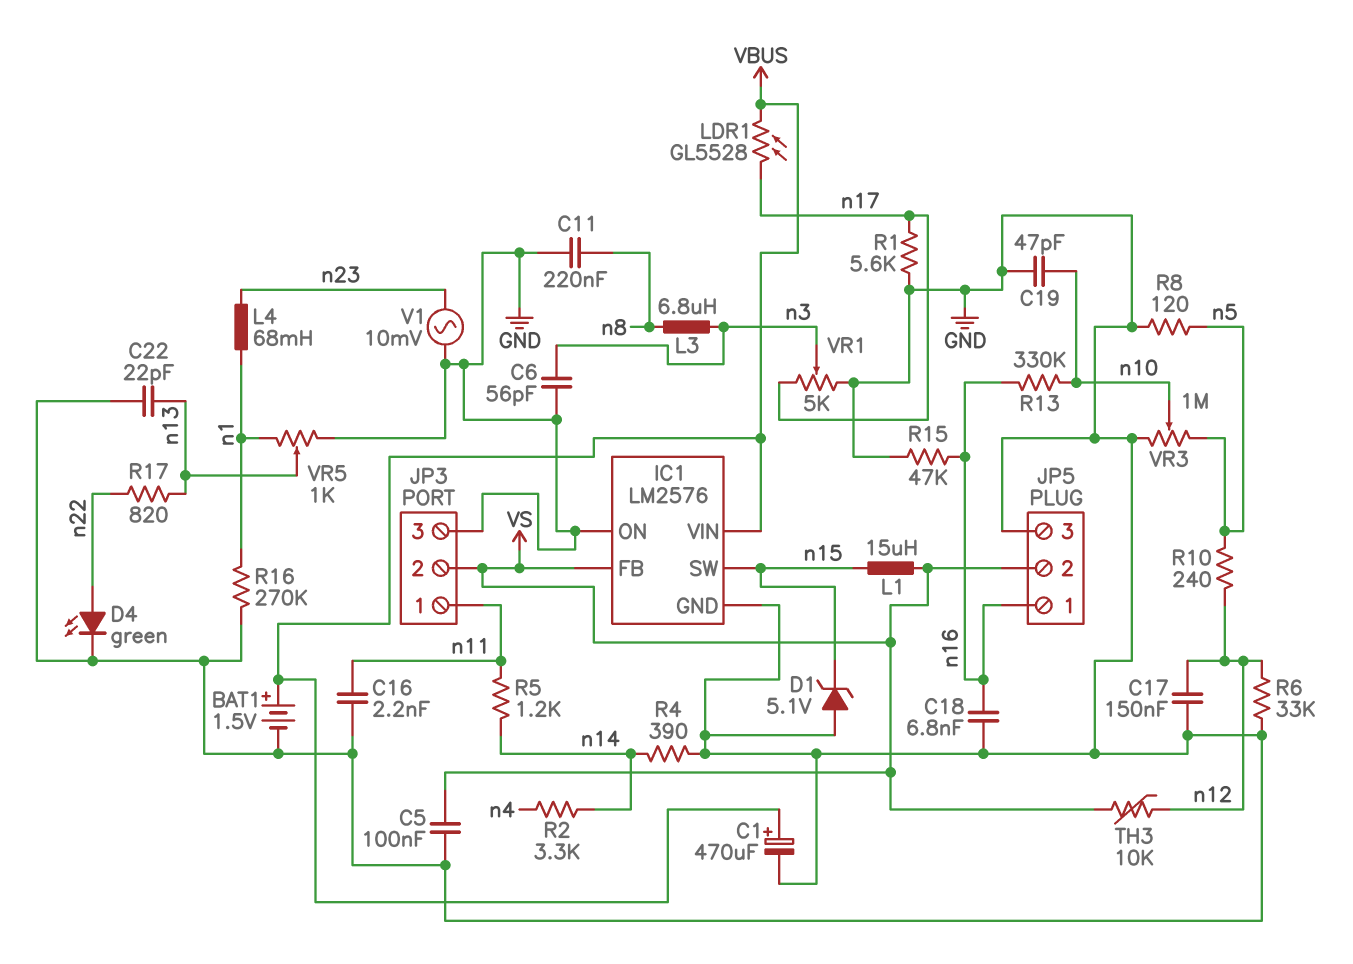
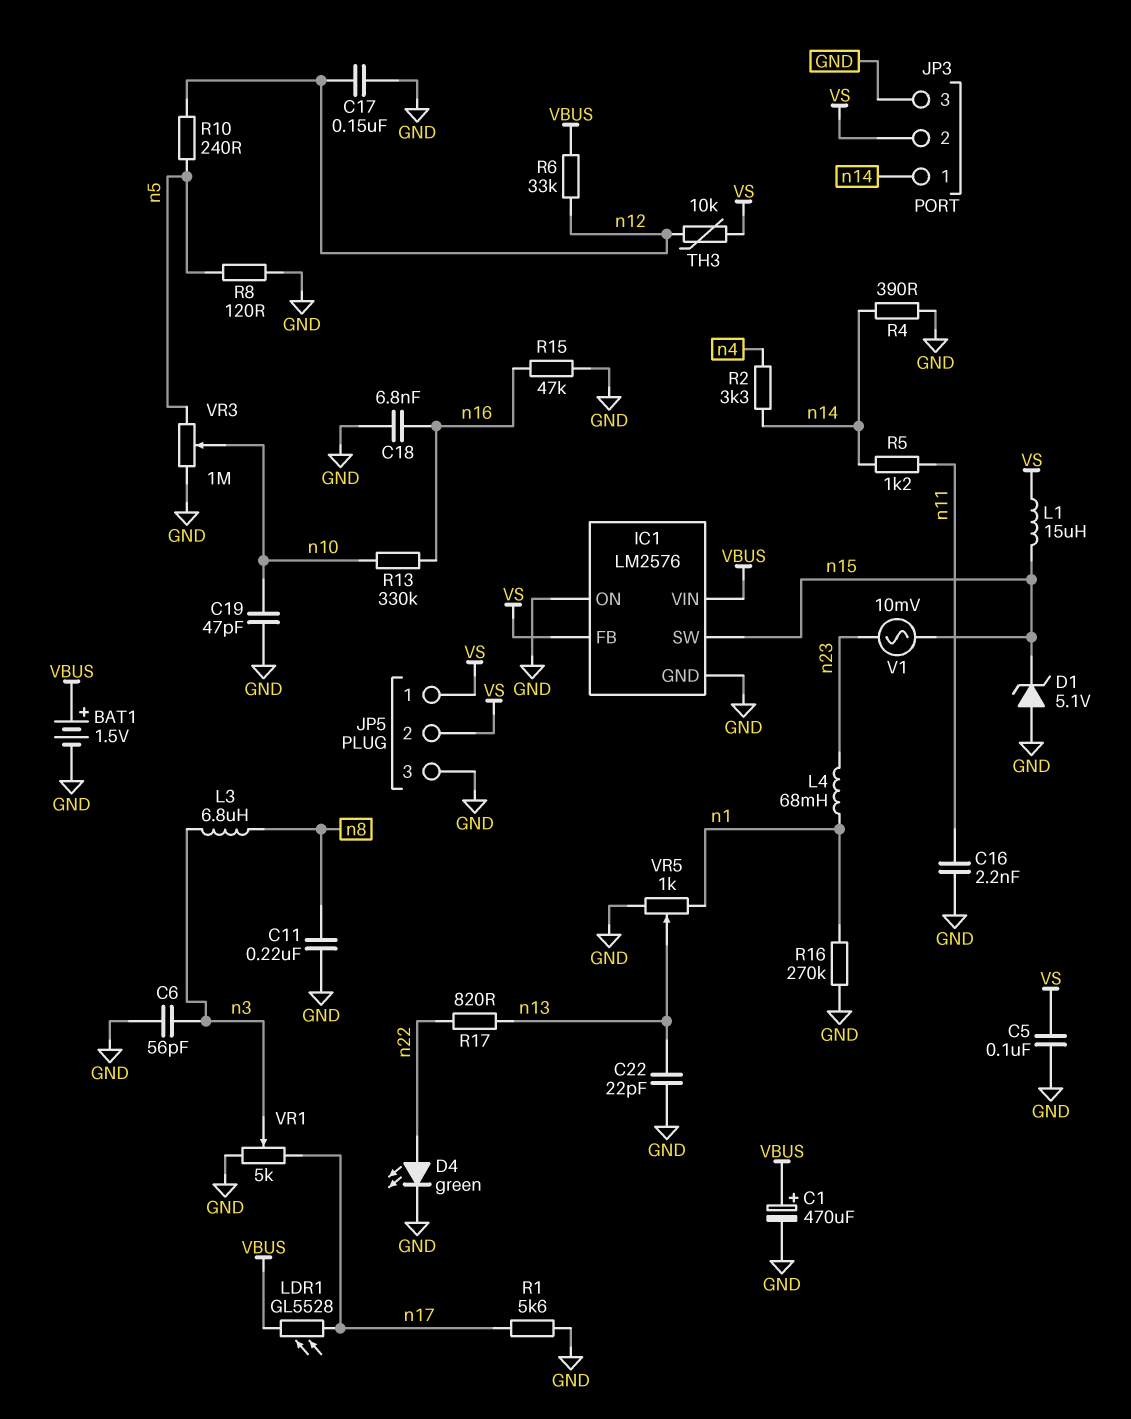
JP3 pin 1: n11 -> n14
JP5 pin 1: n16 -> VS
R6: 33k (GND, n12) -> 33k (VBUS, n12)
V1: AC 10mV (GND, n23) -> AC 10mV (n15, n23)

